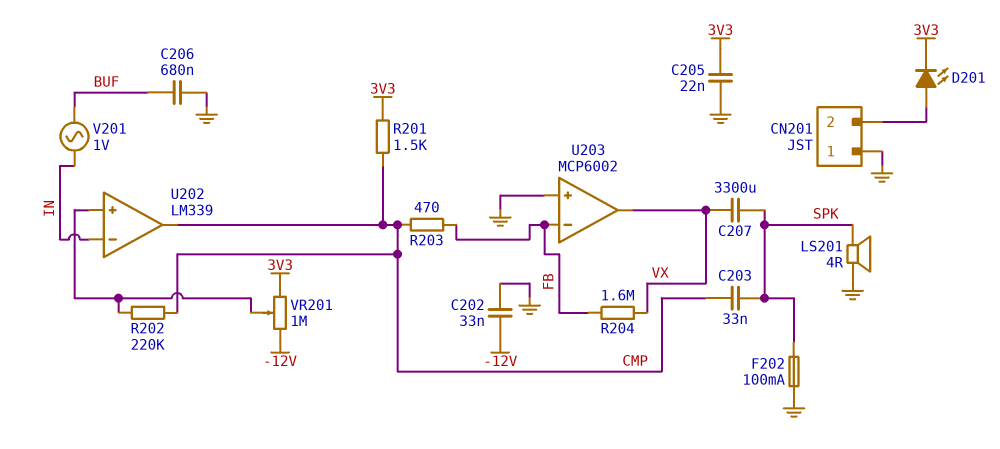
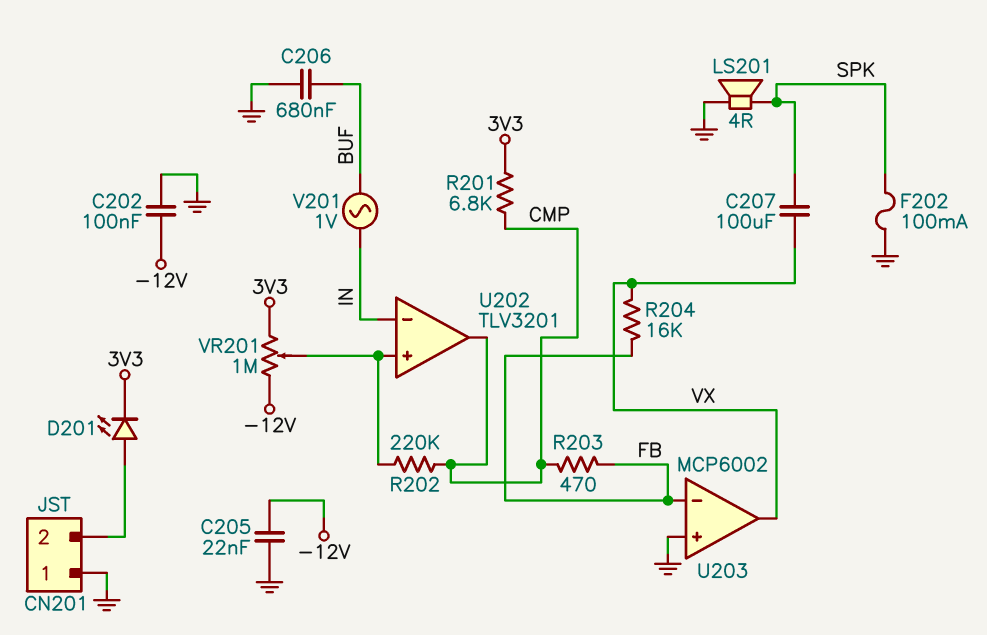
C202: 33nF (-12V, GND) -> 100nF (-12V, GND)
C203: 33nF (CMP, SPK) -> none
C205: 22nF (3V3, GND) -> 22nF (-12V, GND)
C207: 3300uF (SPK, VX) -> 100uF (SPK, VX)
R201: 1.5k (3V3, CMP) -> 6.8k (3V3, CMP)
R204: 1.6M (FB, VX) -> 16k (FB, VX)
U202: LM339 -> TLV3201

